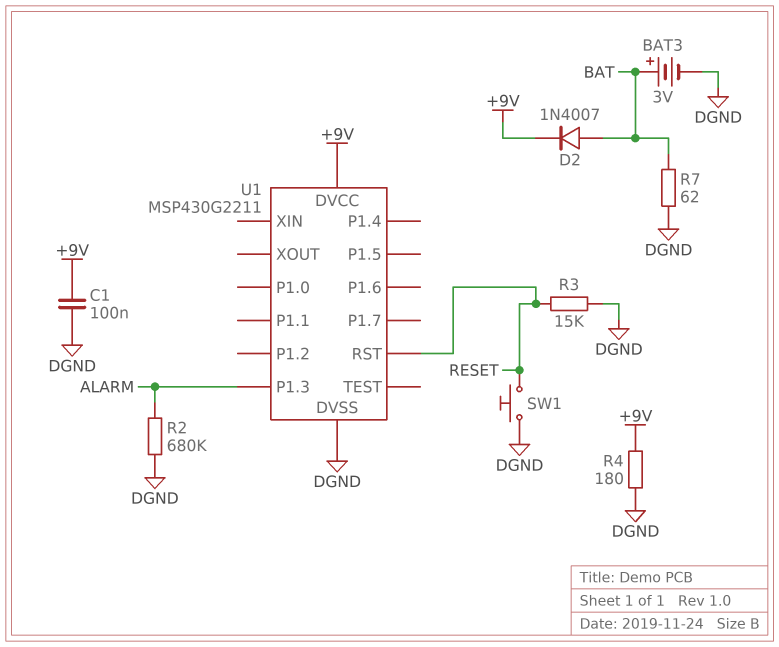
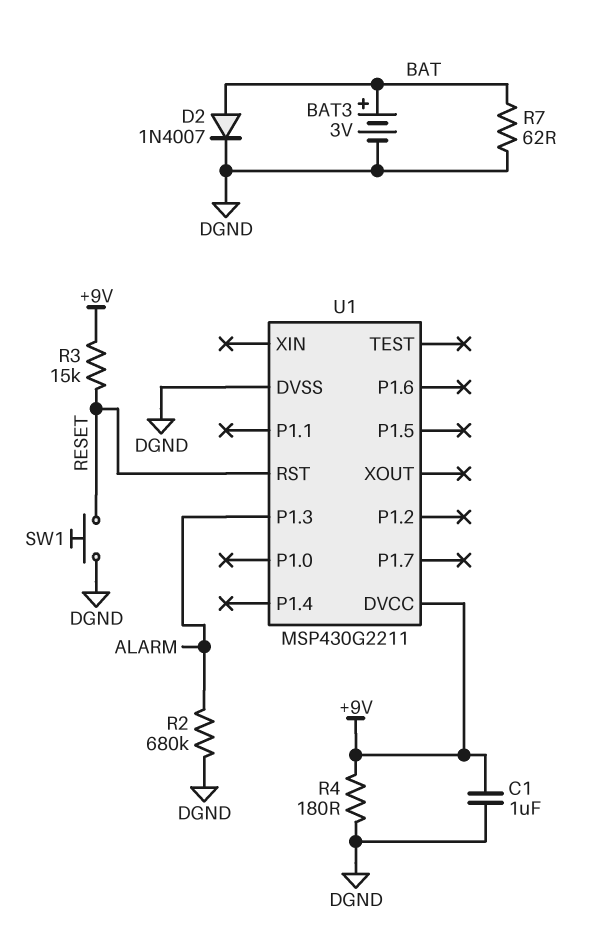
C1: 100nF (+9V, DGND) -> 1uF (+9V, DGND)
D2: diode 1N4007 (A BAT, K +9V) -> diode 1N4007 (A BAT, K DGND)
R3: 15k (DGND, RESET) -> 15k (+9V, RESET)

